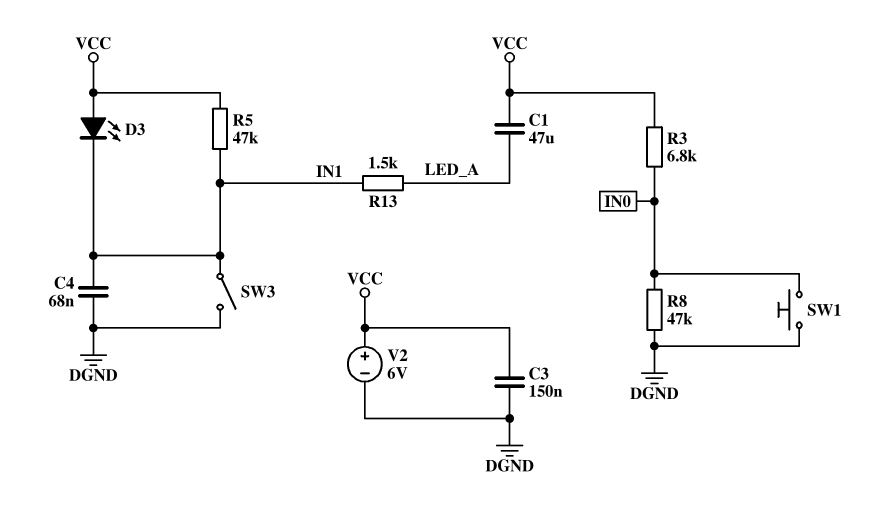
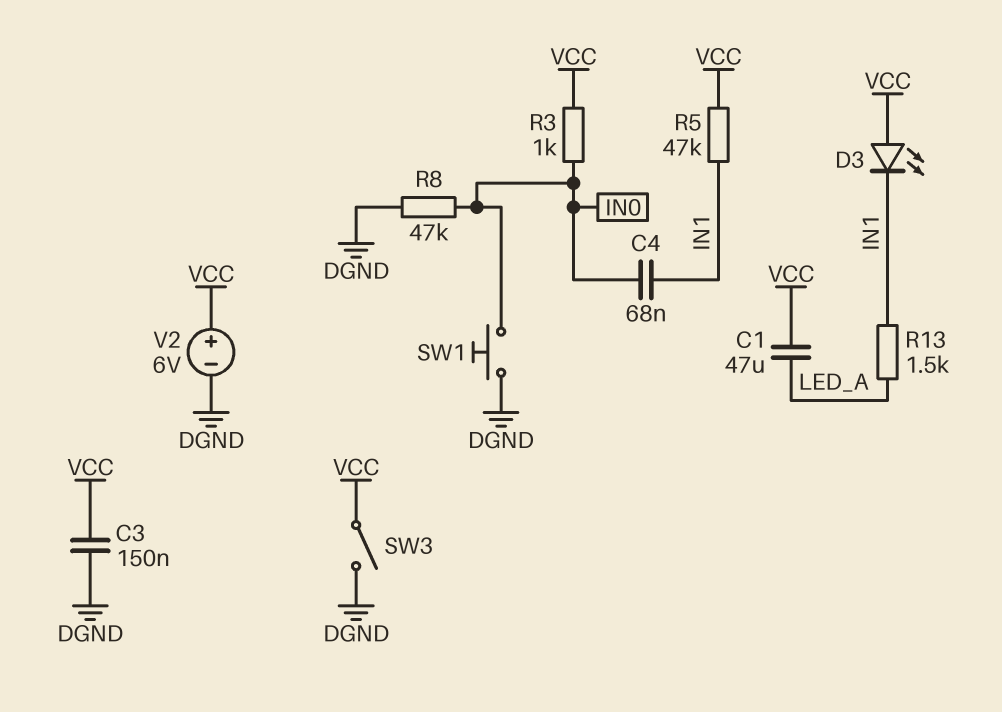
C4: 68nF (DGND, IN1) -> 68nF (IN0, IN1)
R3: 6.8k (IN0, VCC) -> 1k (IN0, VCC)
SW3: switch (DGND, IN1) -> switch (DGND, VCC)

